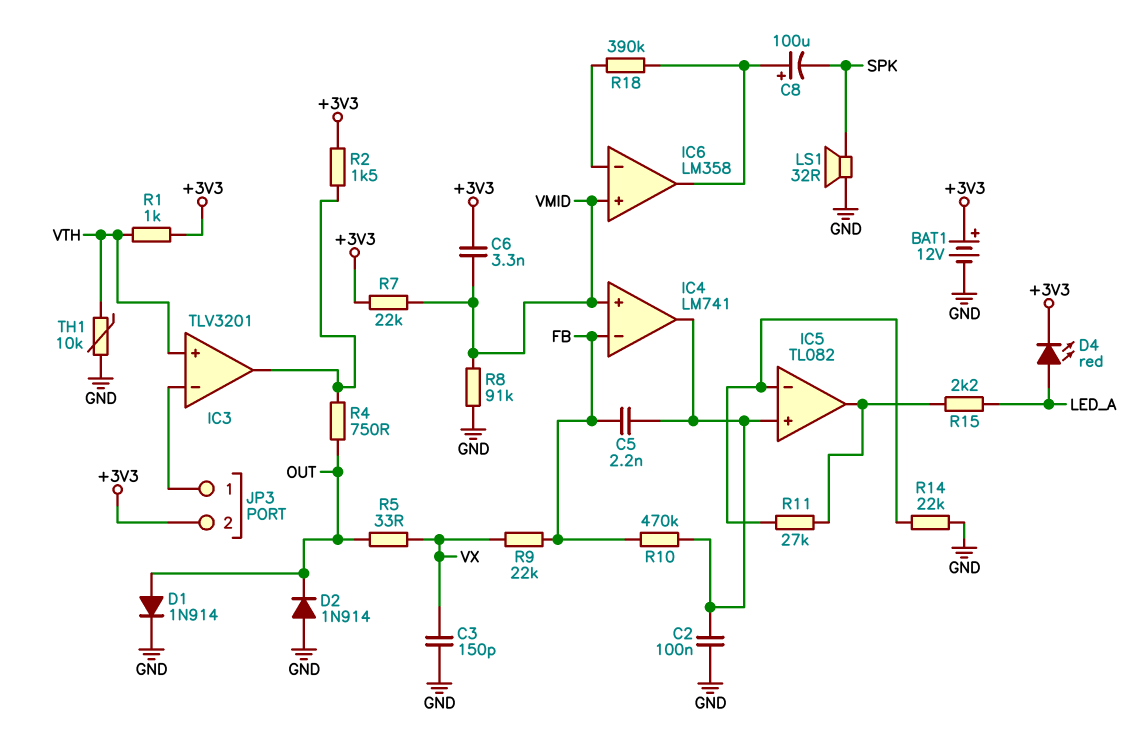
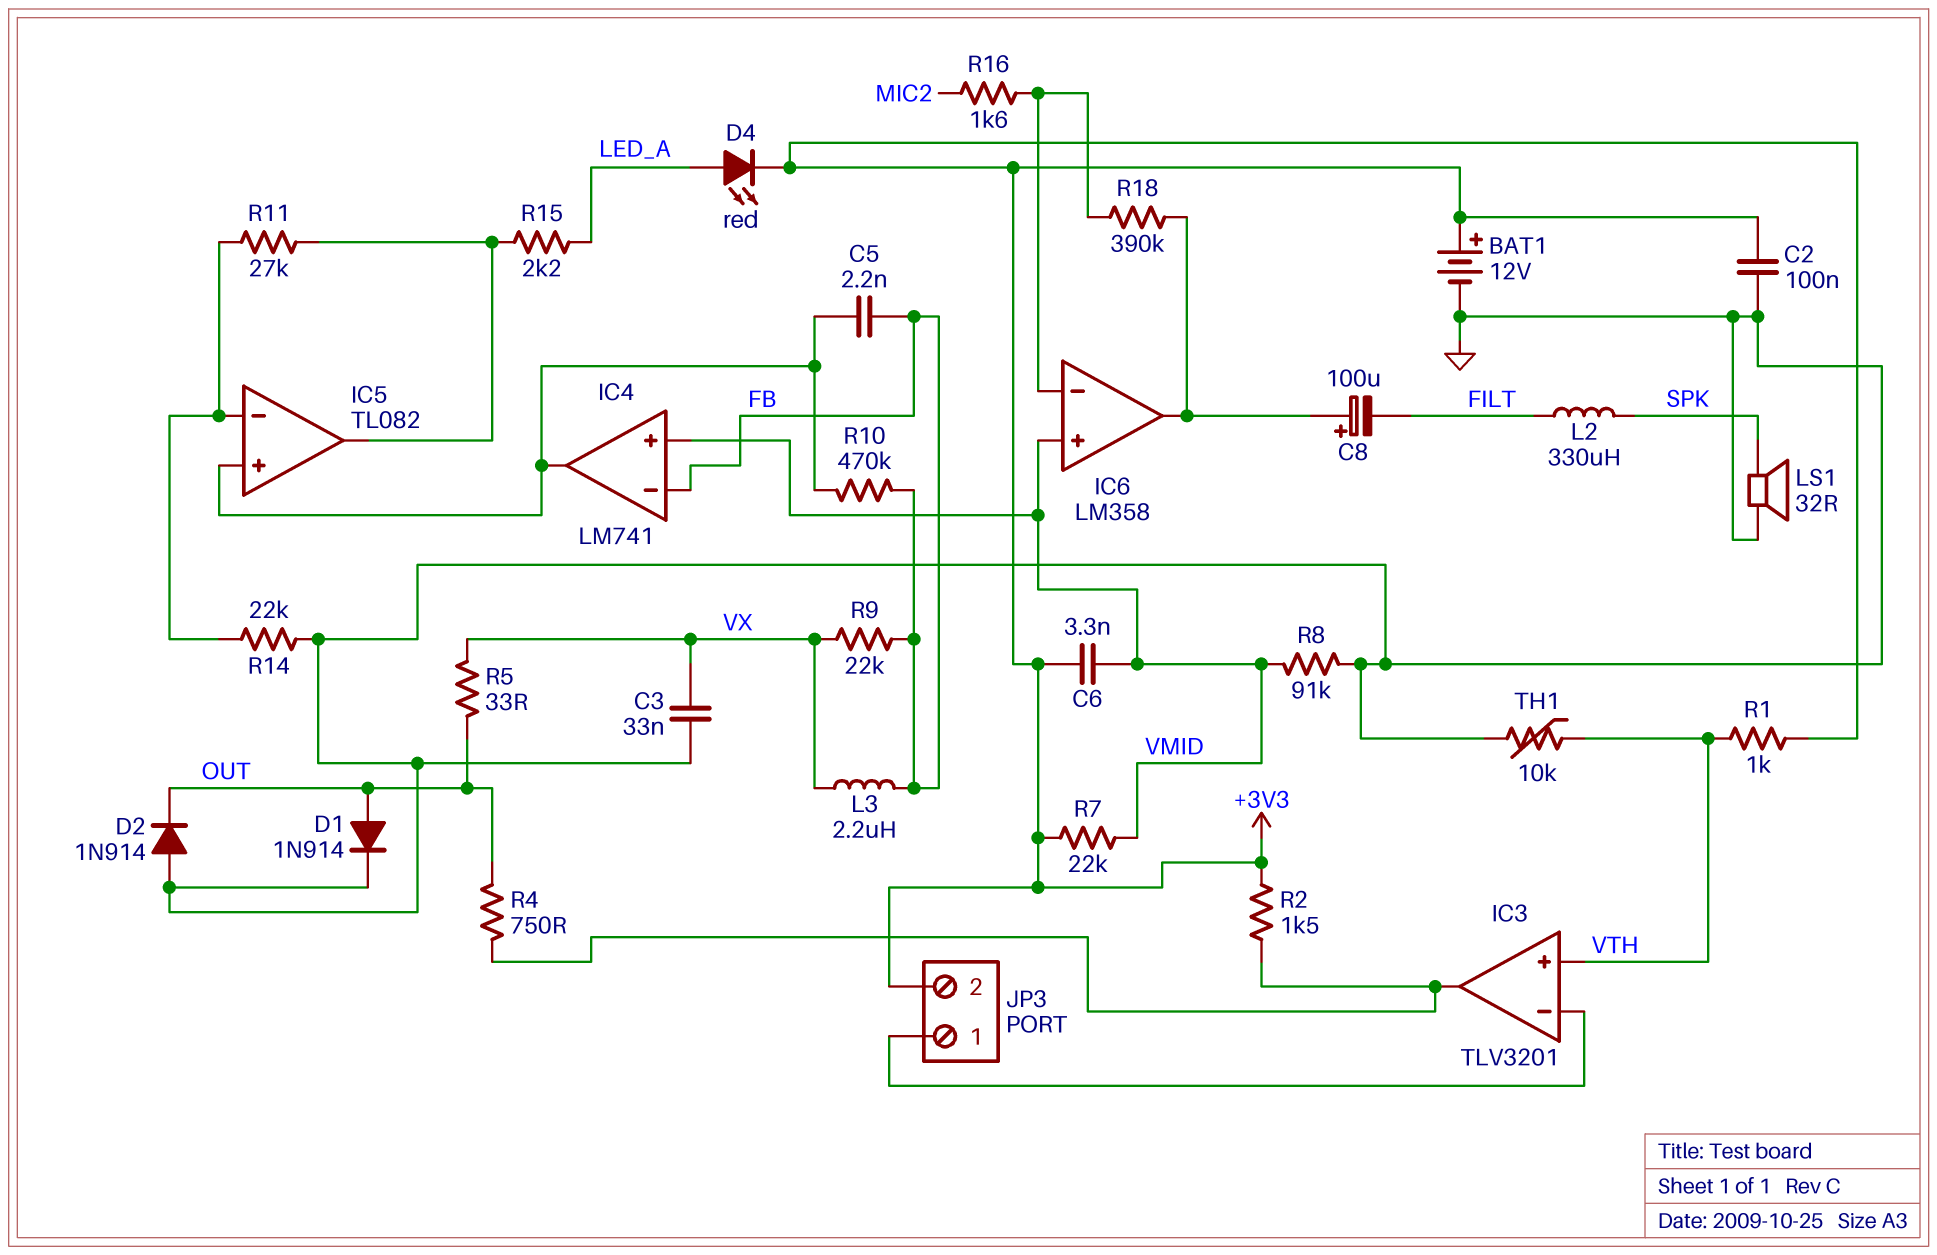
C2: 100nF (GND, IC4/out) -> 100nF (+3V3, GND)
C3: 150pF (GND, VX) -> 33nF (GND, VX)
C8: 100uF (plus IC6/out, minus SPK) -> 100uF (plus IC6/out, minus FILT)
L2: none -> 330uH (FILT, SPK)
L3: none -> 2.2uH (FB, VX)
R16: none -> 1.6k (IC6/in-, MIC2)

